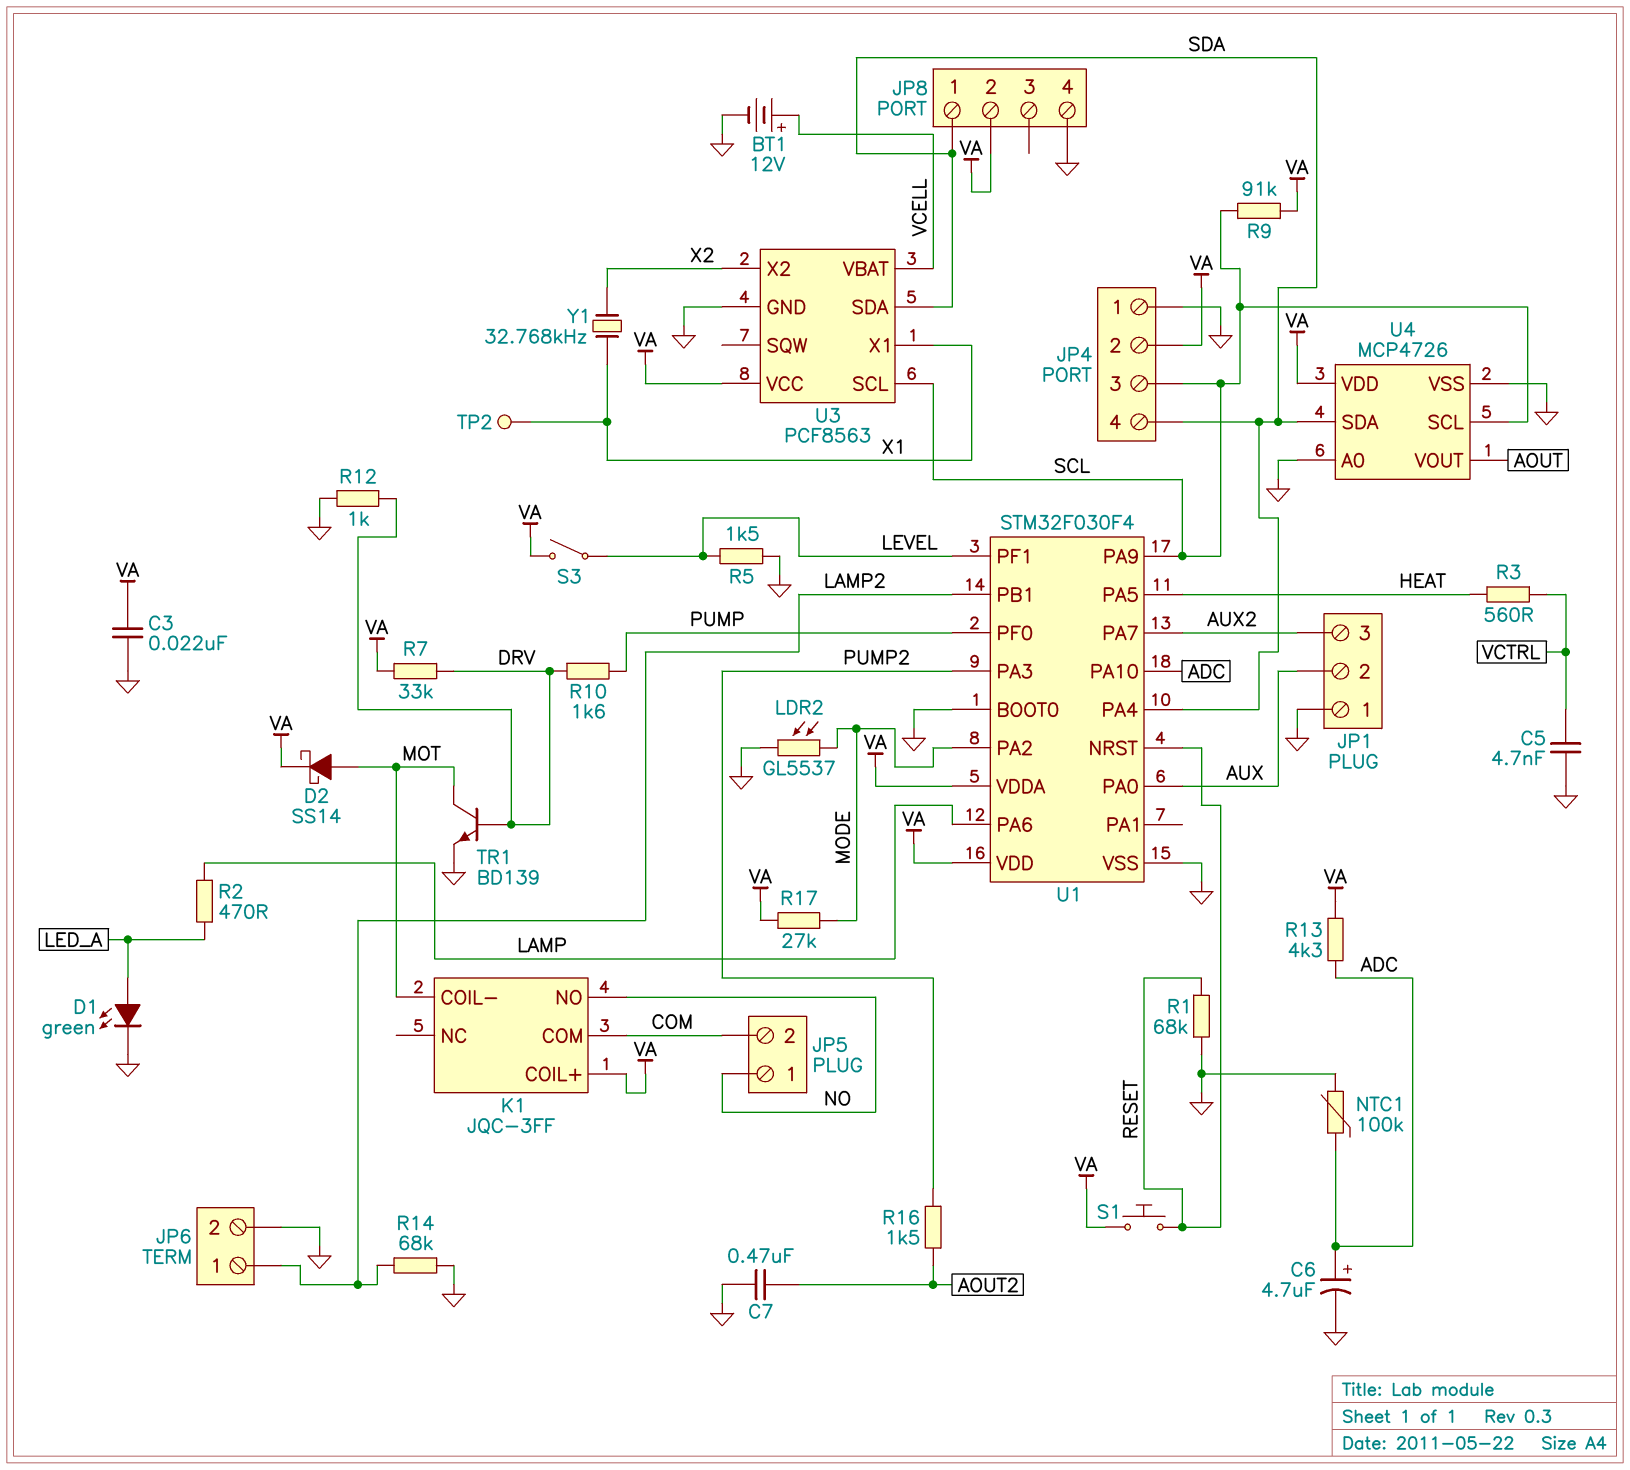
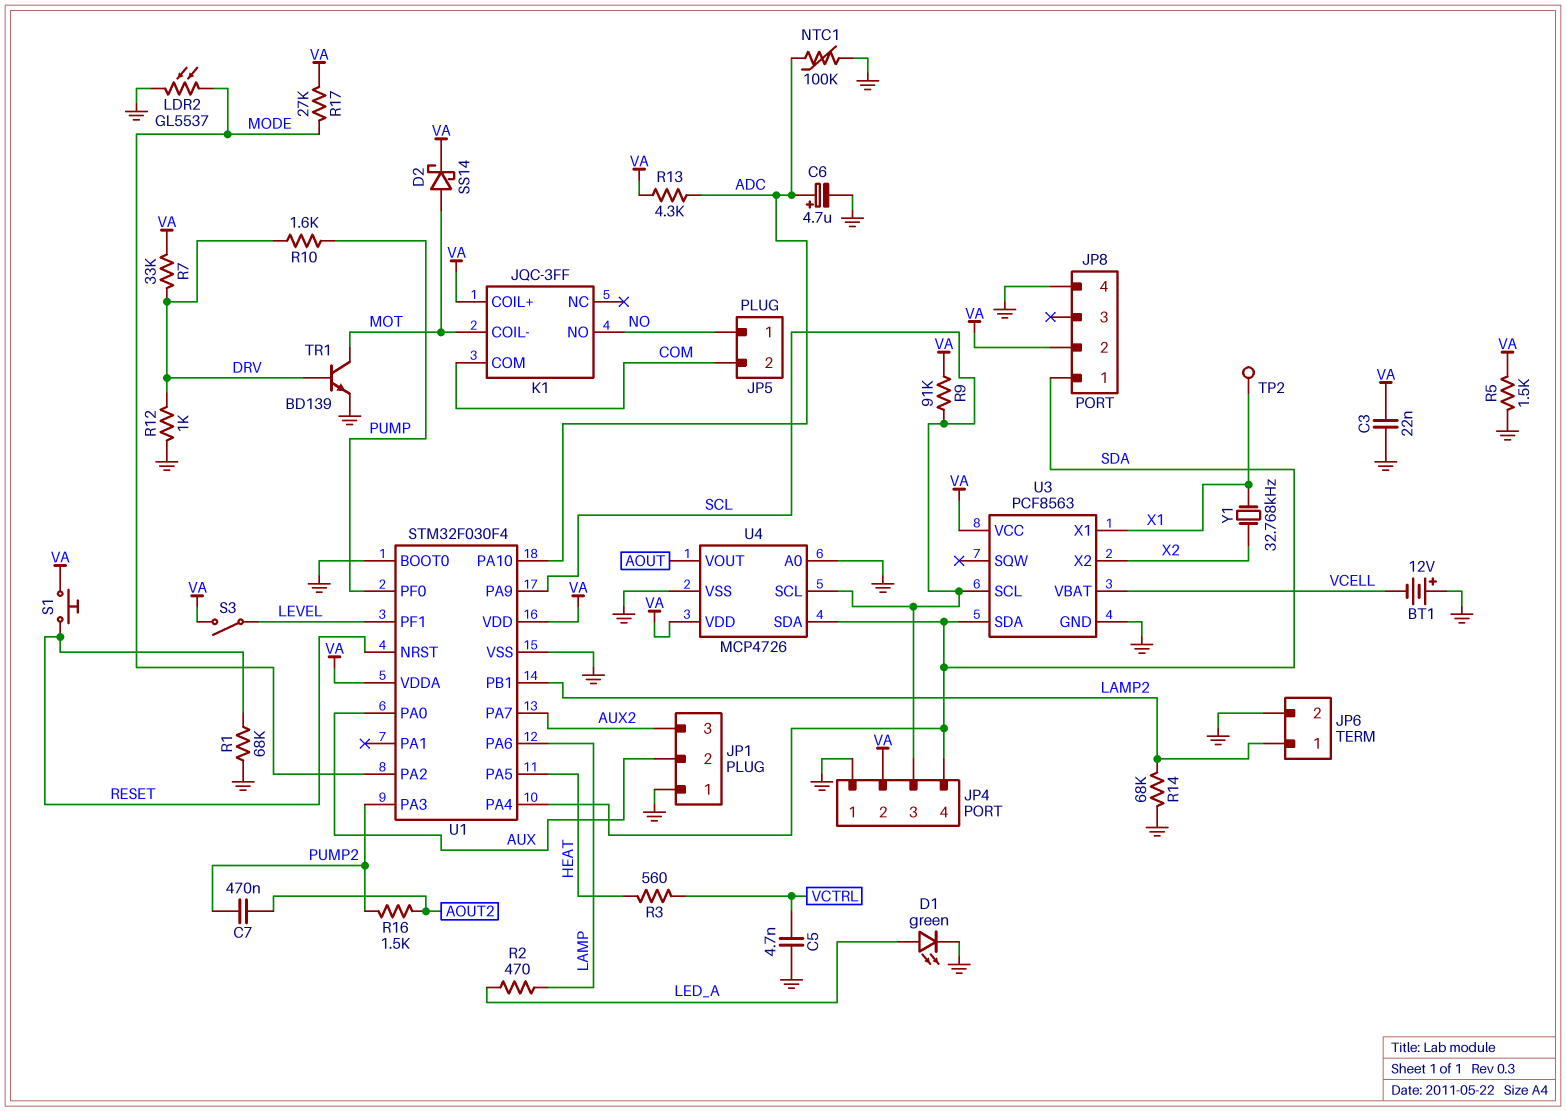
BT1: 12V (plus VCELL, minus GND) -> 12V (plus GND, minus VCELL)
C7: 470nF (AOUT2, GND) -> 470nF (AOUT2, PUMP2)
R5: 1.5k (GND, LEVEL) -> 1.5k (GND, VA)

